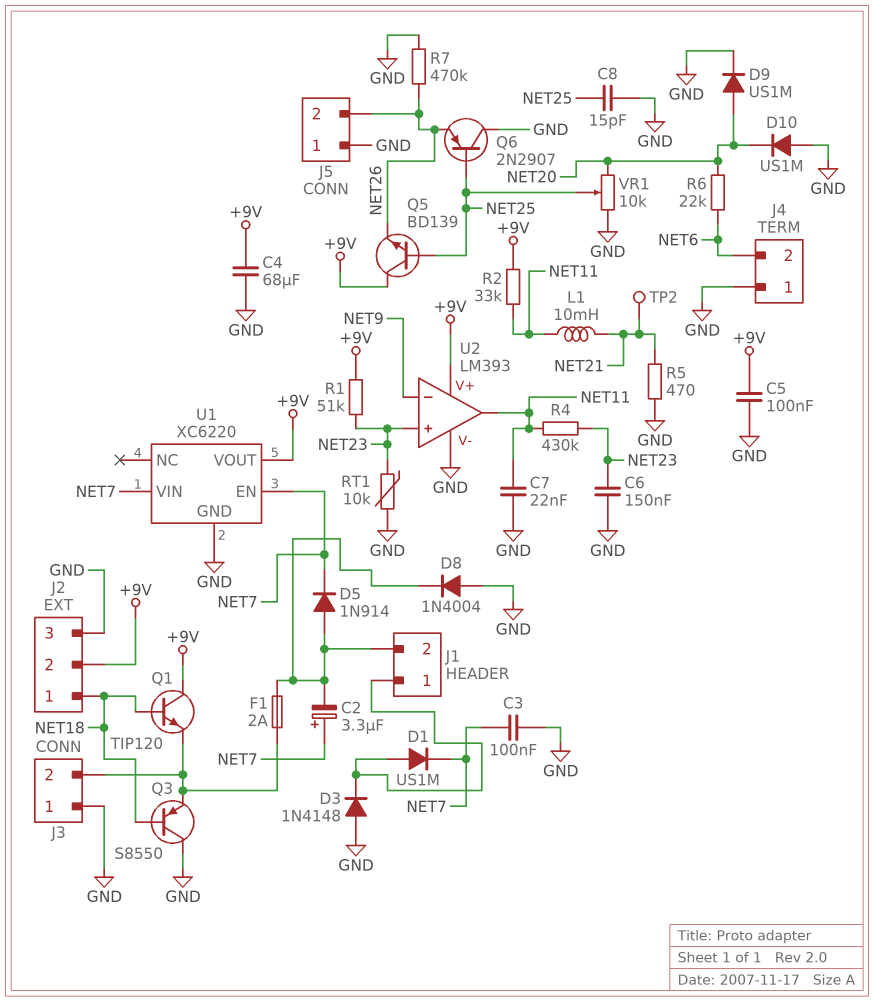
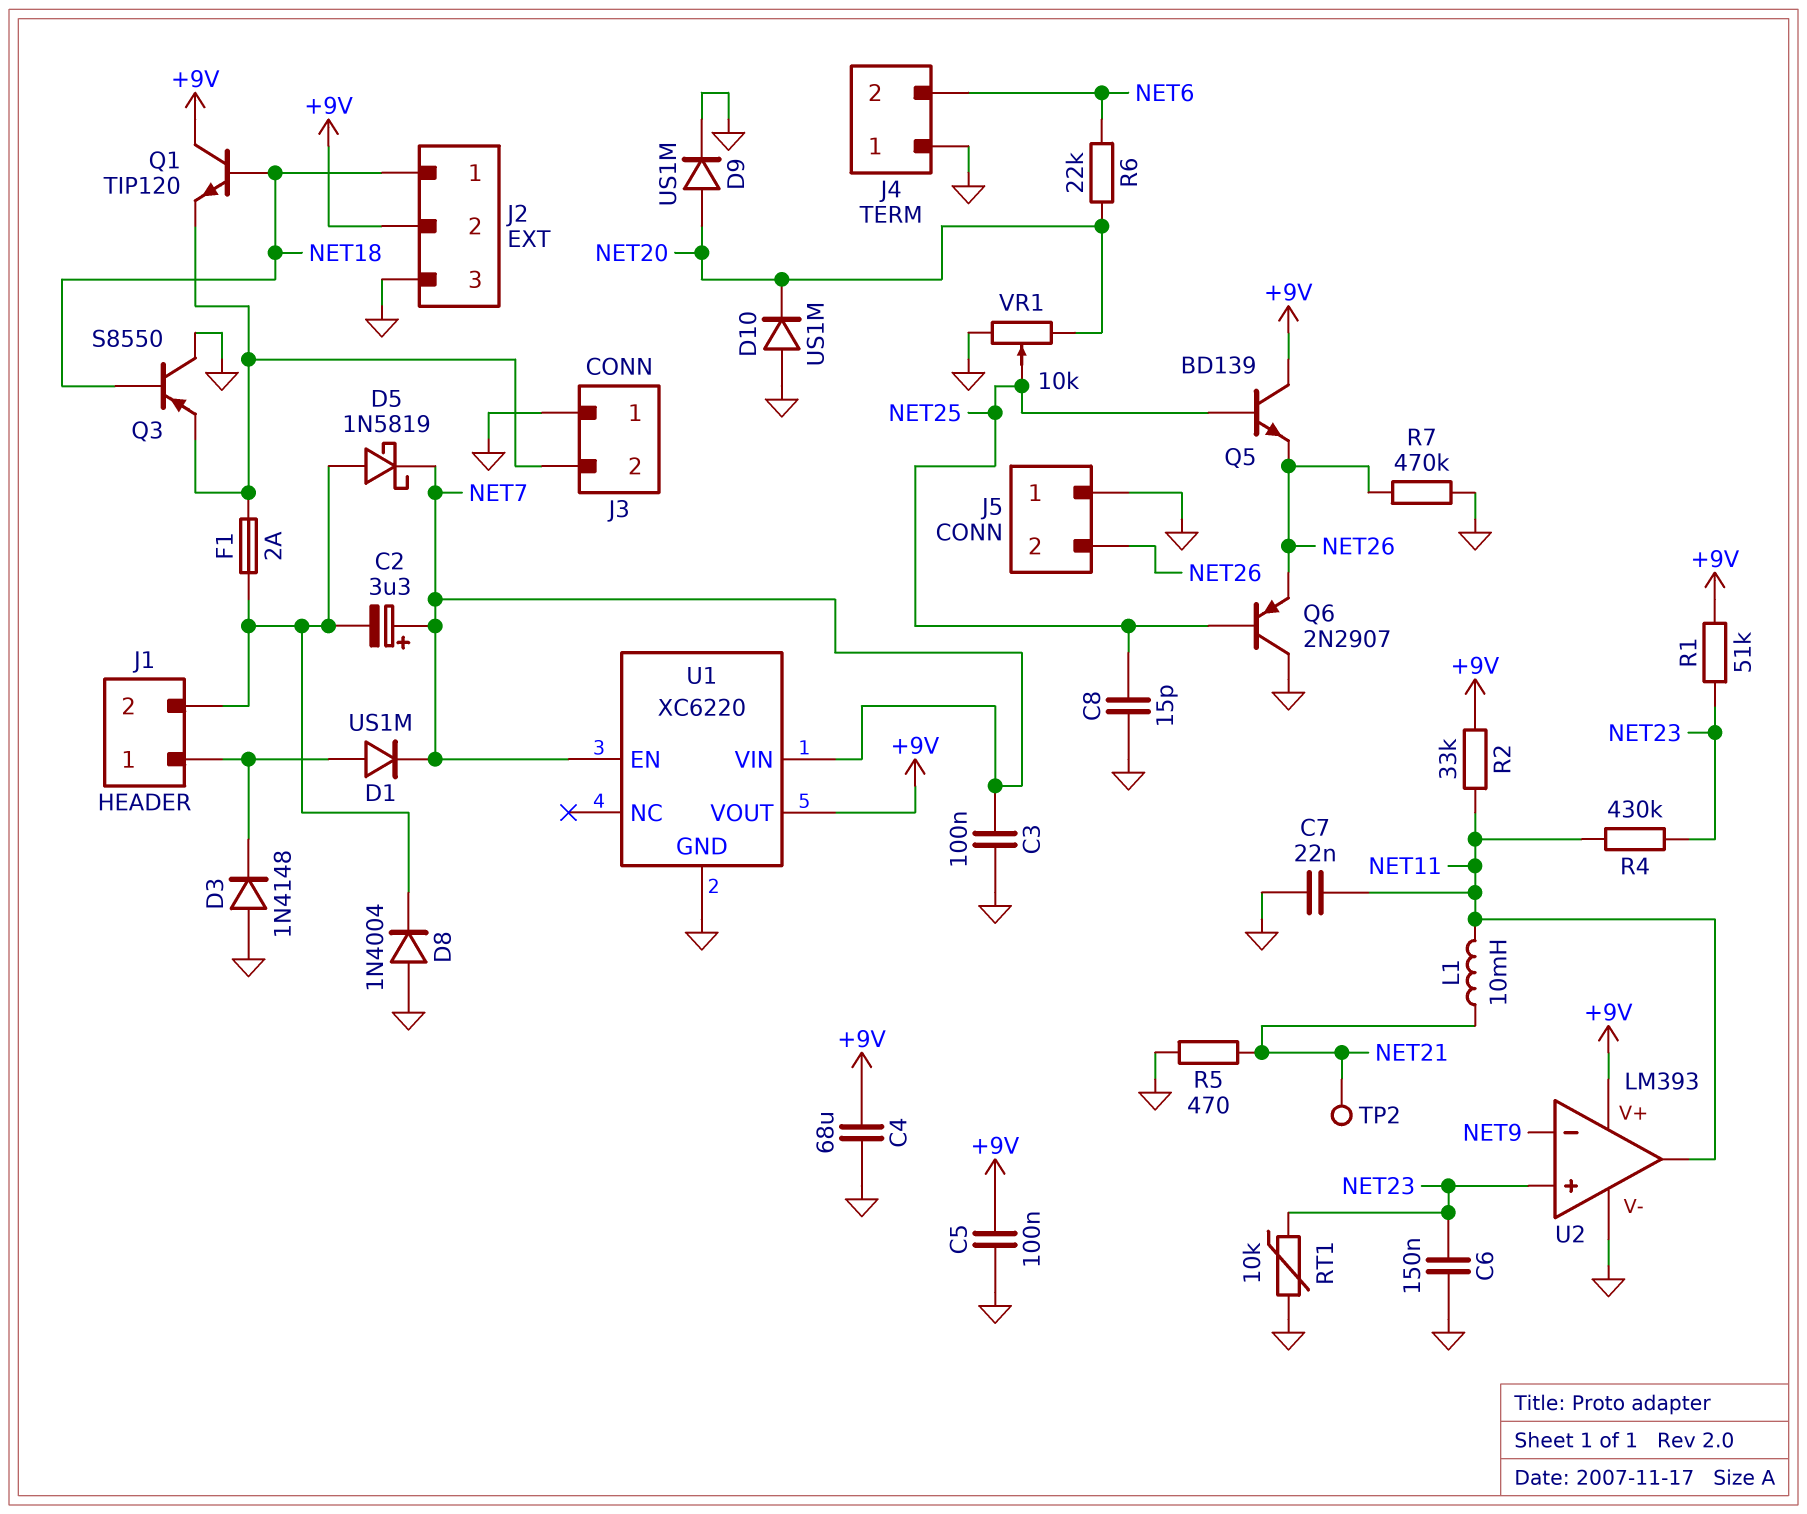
D5: diode 1N914 (A J1/2, K NET7) -> schottky 1N5819 (A J1/2, K NET7)

